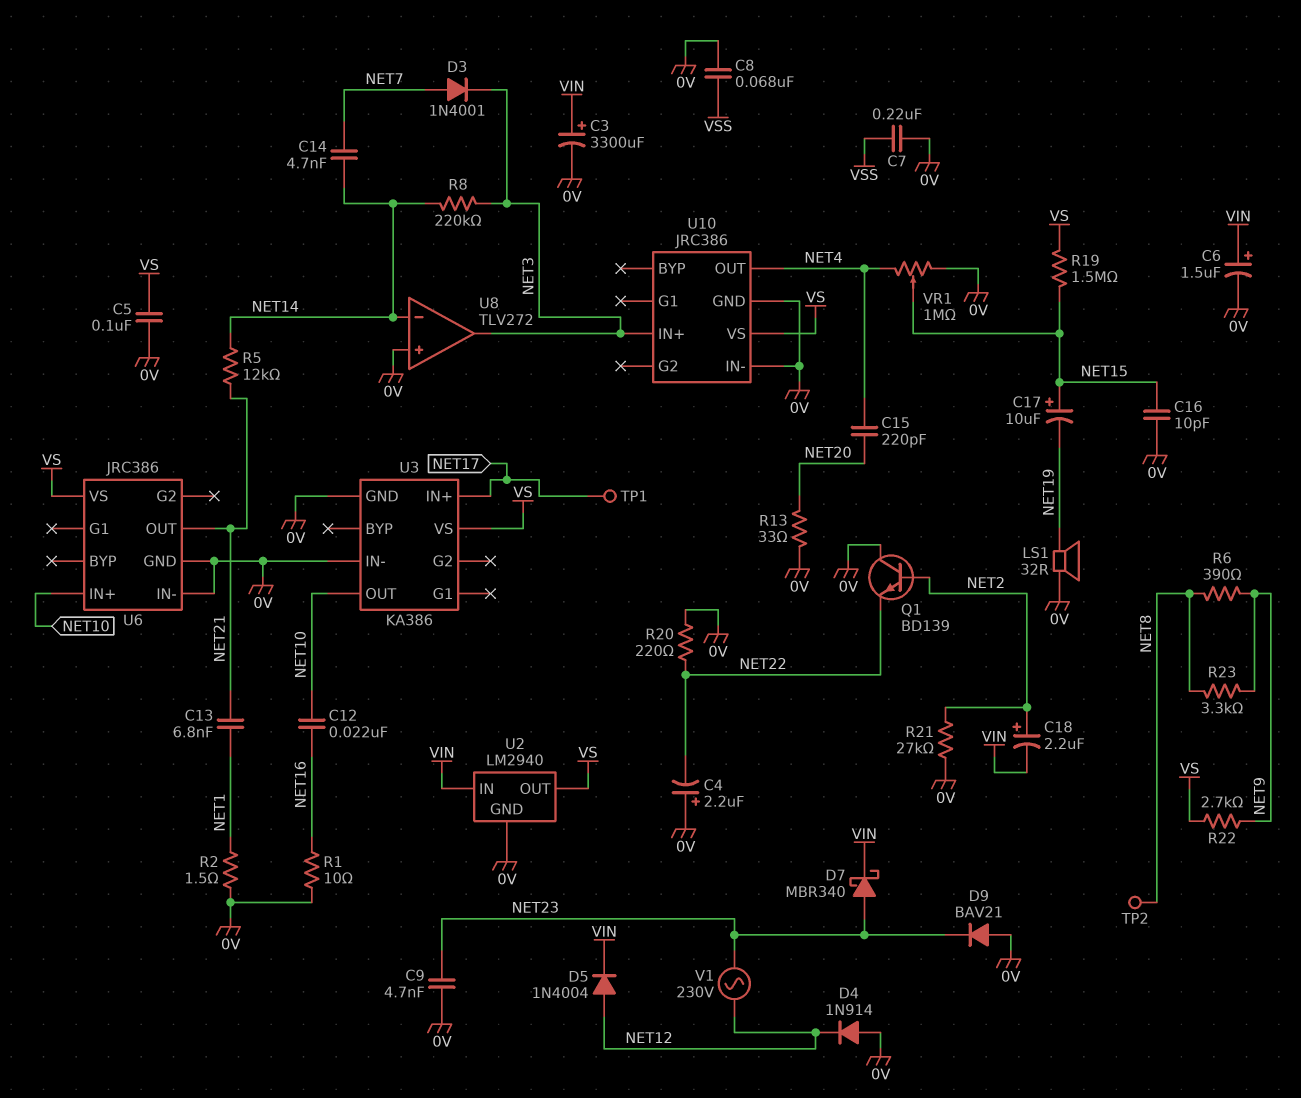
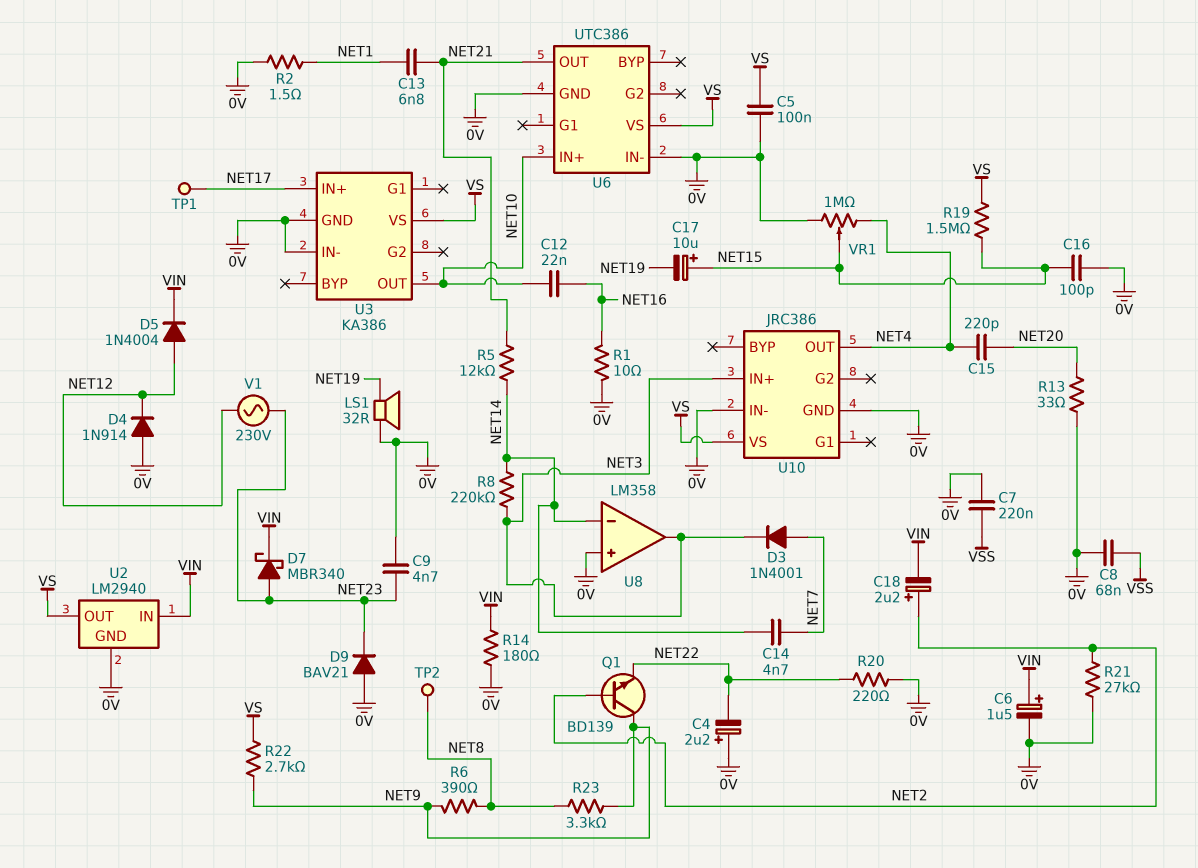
C3: 3300uF (plus VIN, minus 0V) -> none
C16: 10pF (0V, NET15) -> 100pF (0V, NET15)
Q1: NPN BD139 (B NET2, C 0V, E NET22) -> NPN BD139 (B NET2, C NET9, E NET22)
R14: none -> 180 (0V, VIN)
U6: JRC386 -> UTC386
U8: TLV272 -> LM358

